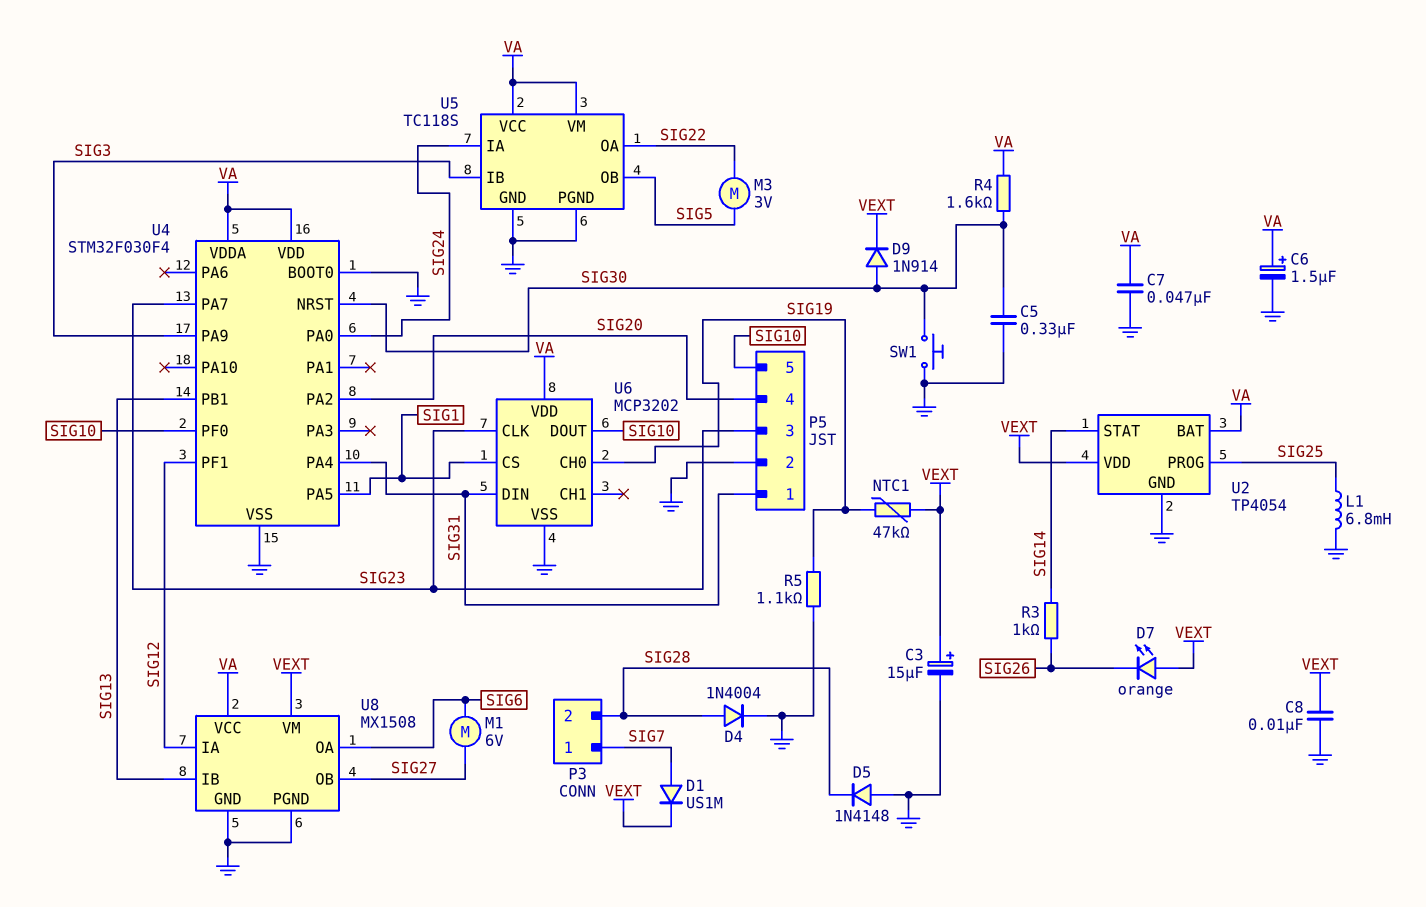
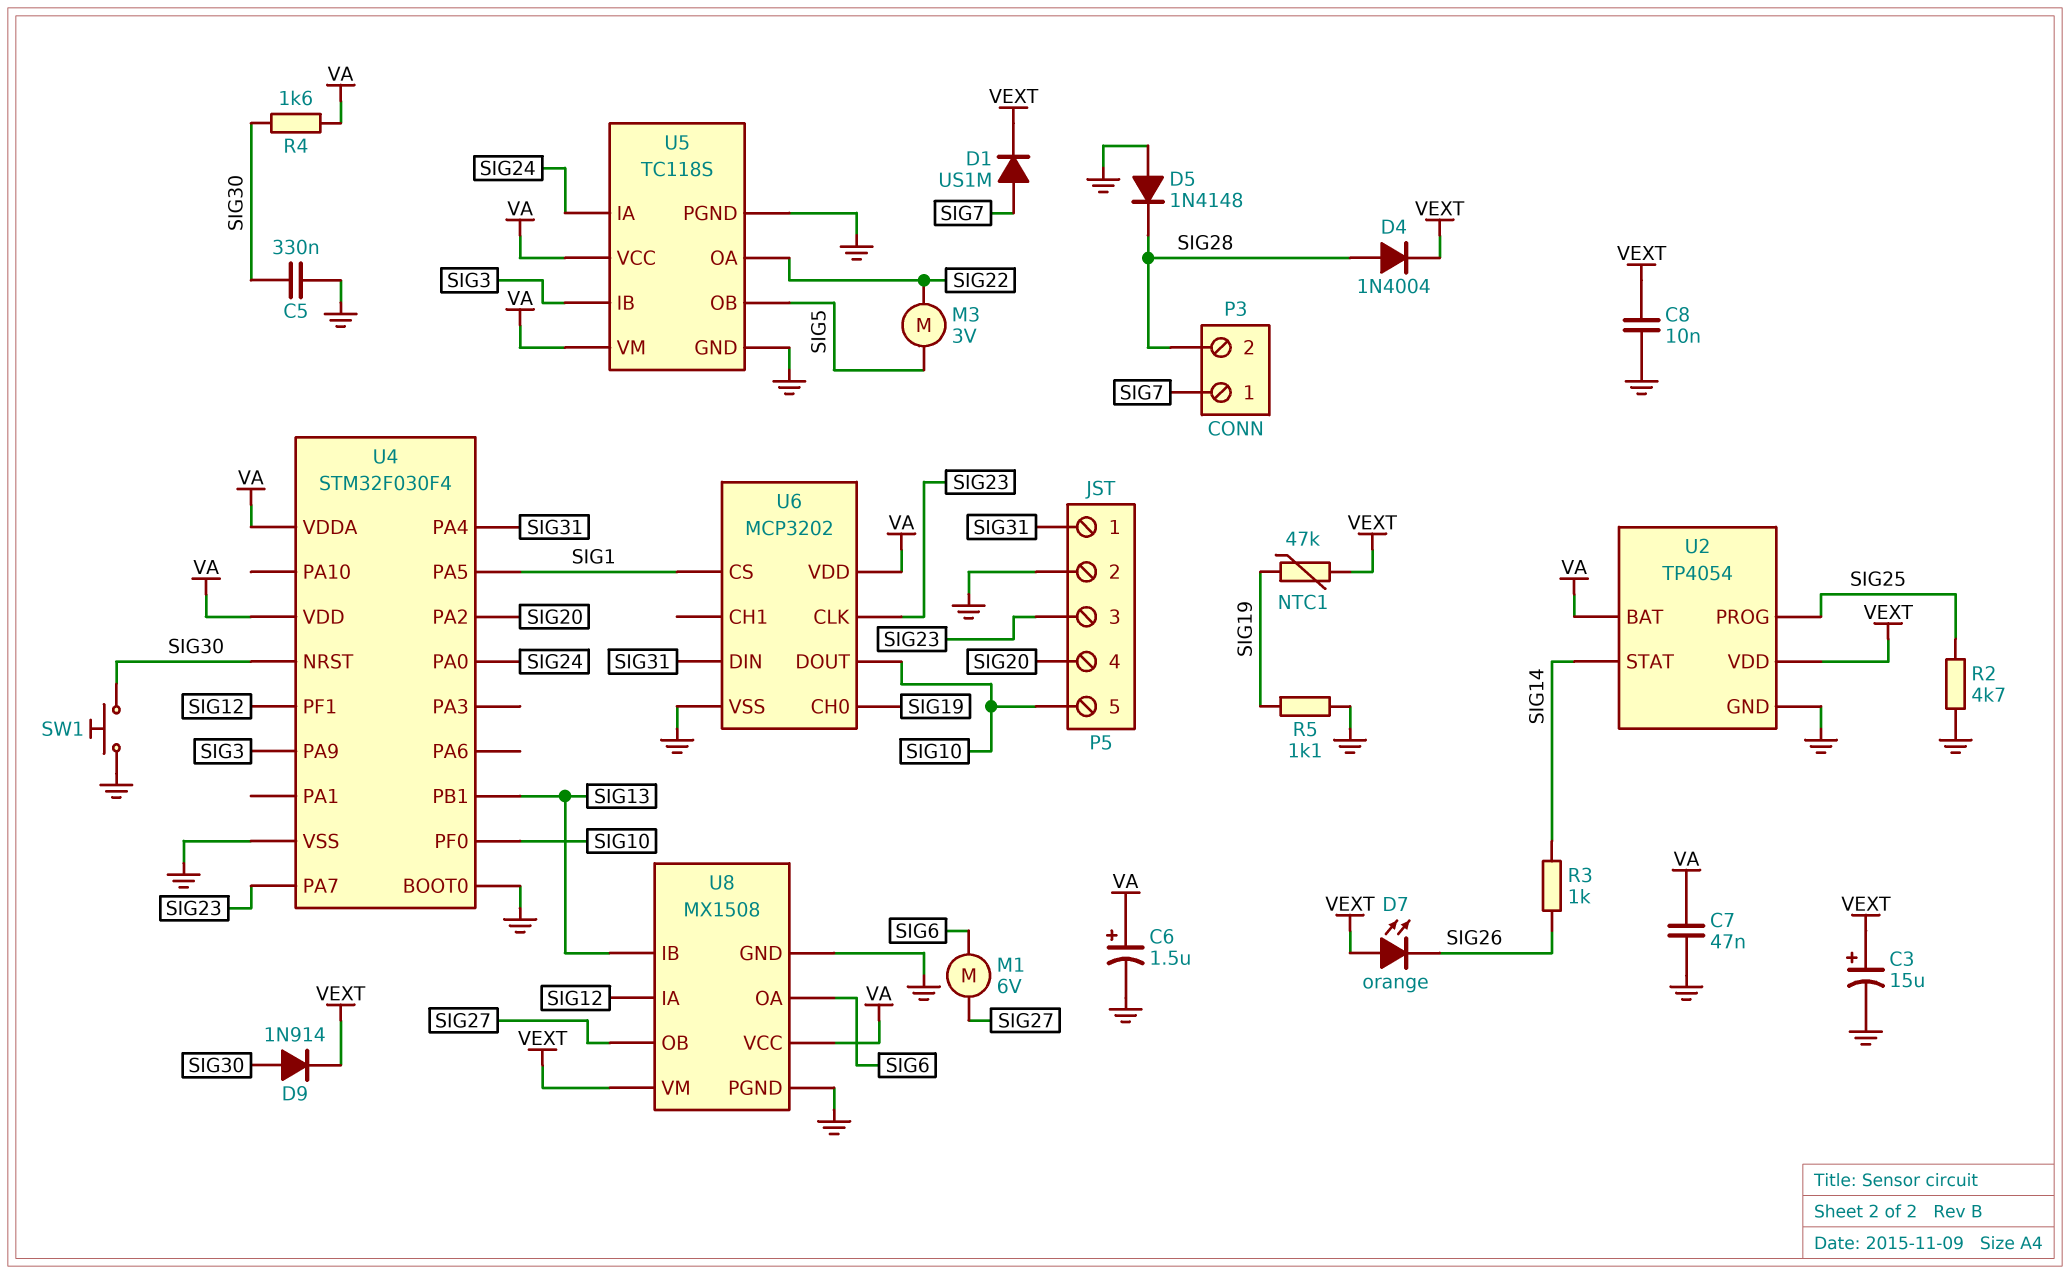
D4: diode 1N4004 (A SIG28, K GND) -> diode 1N4004 (A SIG28, K VEXT)
L1: 6.8mH (GND, SIG25) -> none
R2: none -> 4.7k (GND, SIG25)

